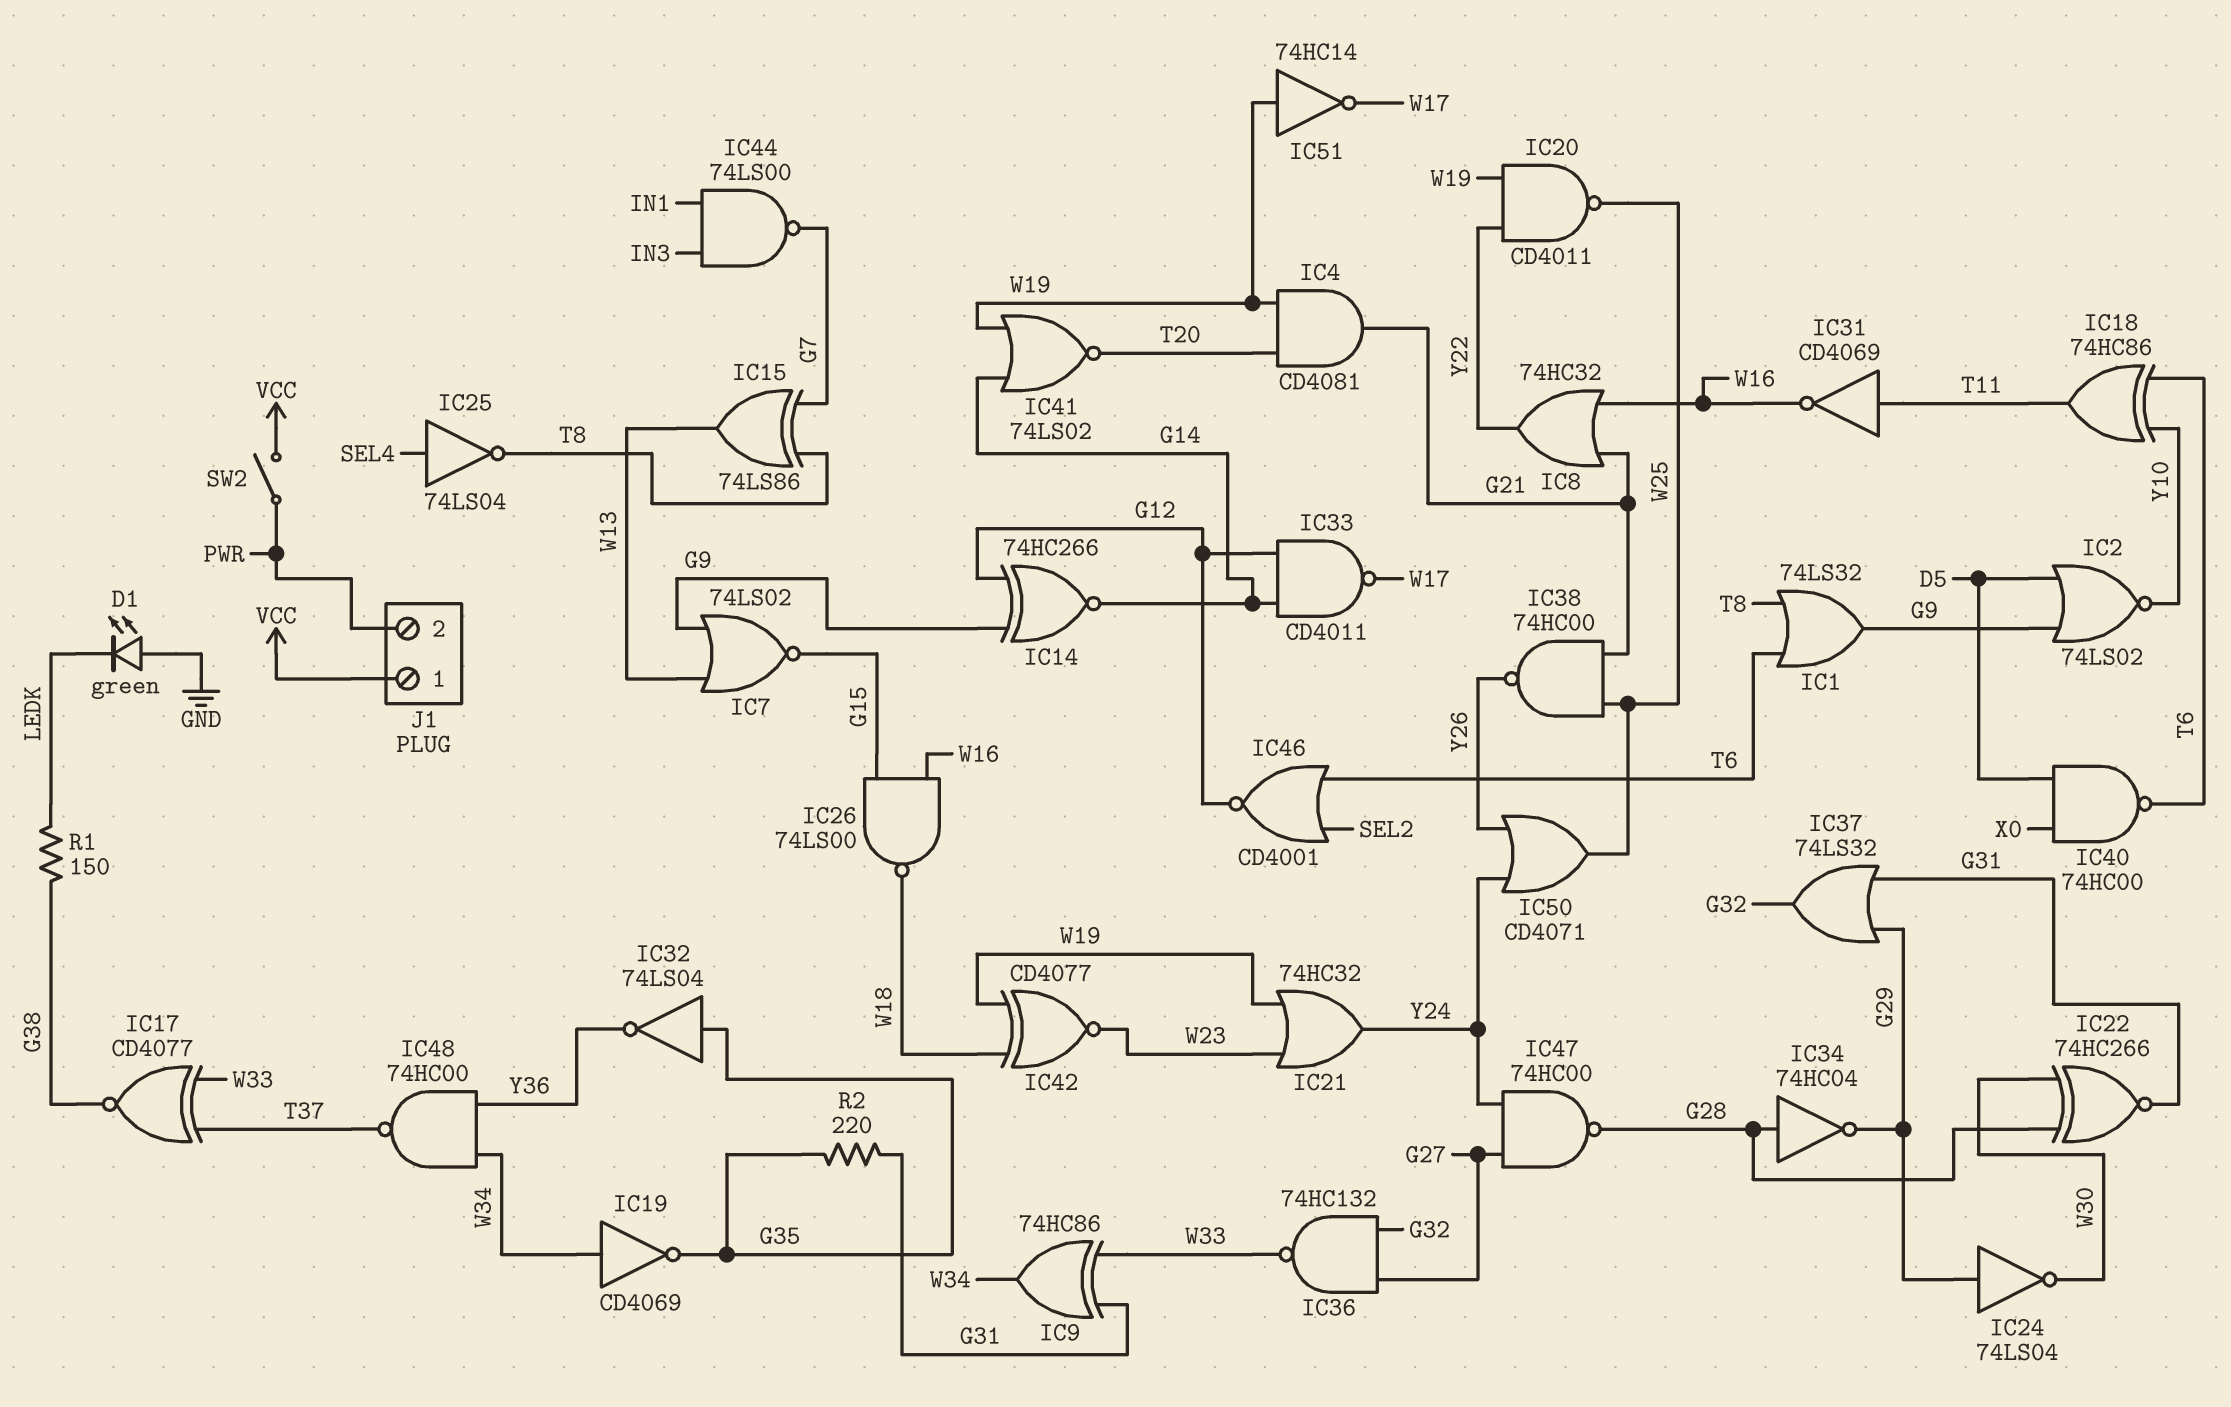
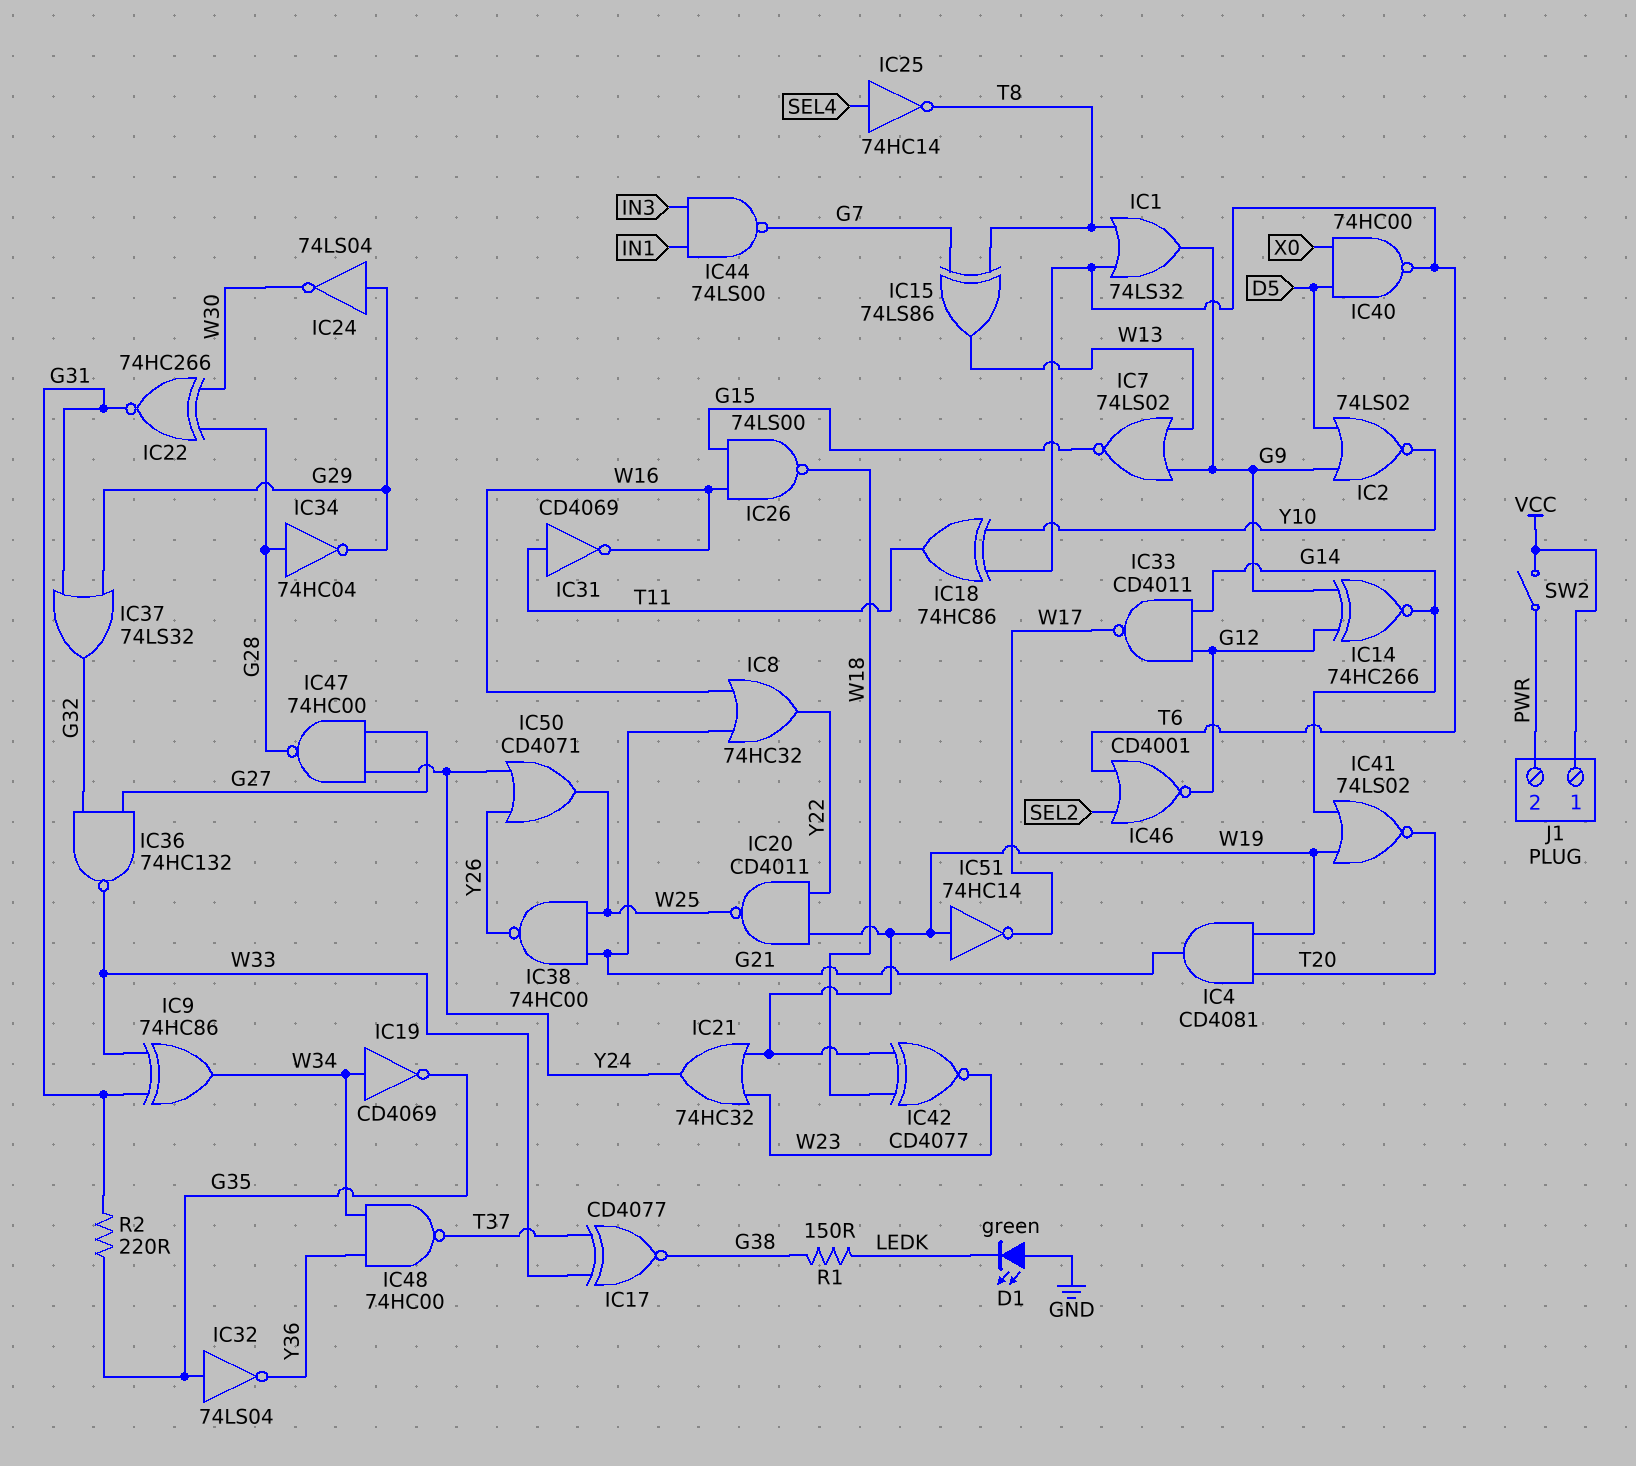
IC25: NOT 74LS04 (in SEL4, out T8) -> NOT 74HC14 (in SEL4, out T8)

